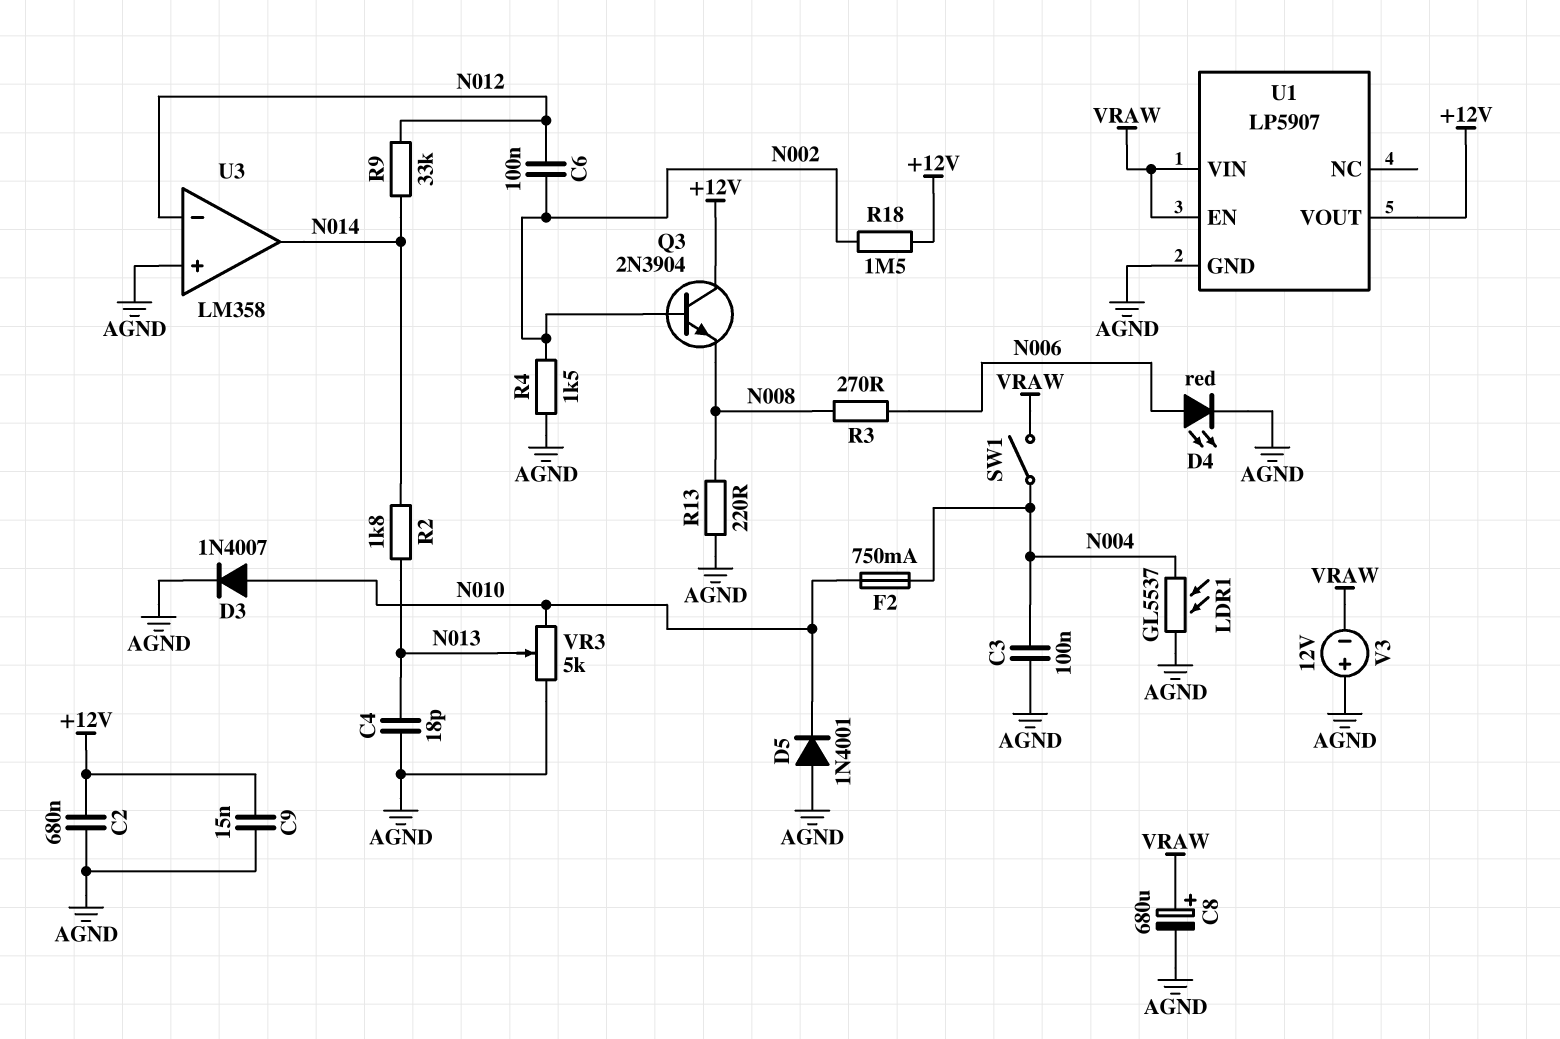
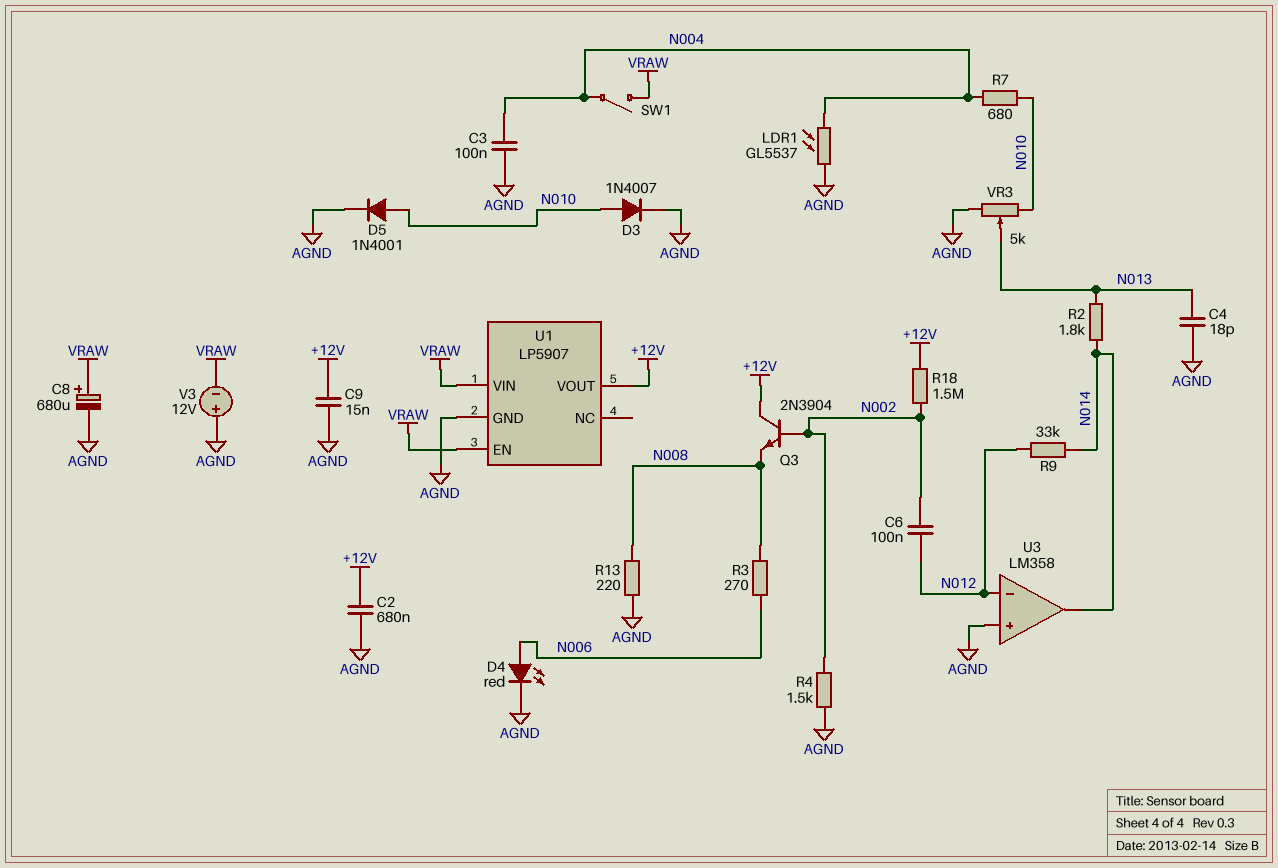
D5: diode 1N4001 (A AGND, K N010) -> diode 1N4001 (A N010, K AGND)
F2: 750mA (N004, N010) -> none
R7: none -> 680 (N004, N010)

